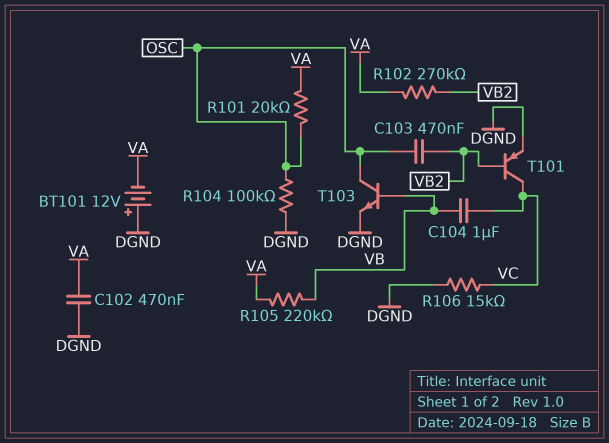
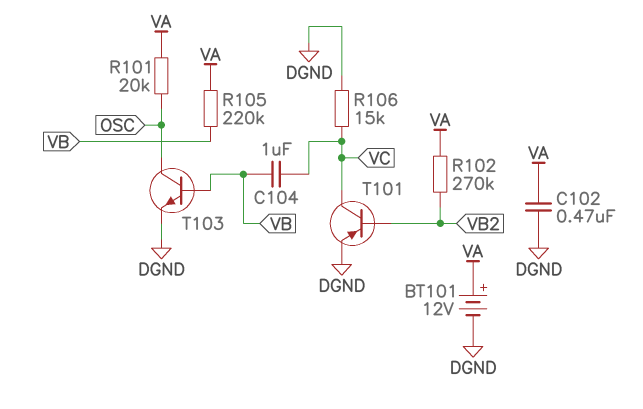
BT101: 12V (plus DGND, minus VA) -> 12V (plus VA, minus DGND)
C103: 470nF (OSC, VB2) -> none
R104: 100k (DGND, OSC) -> none

